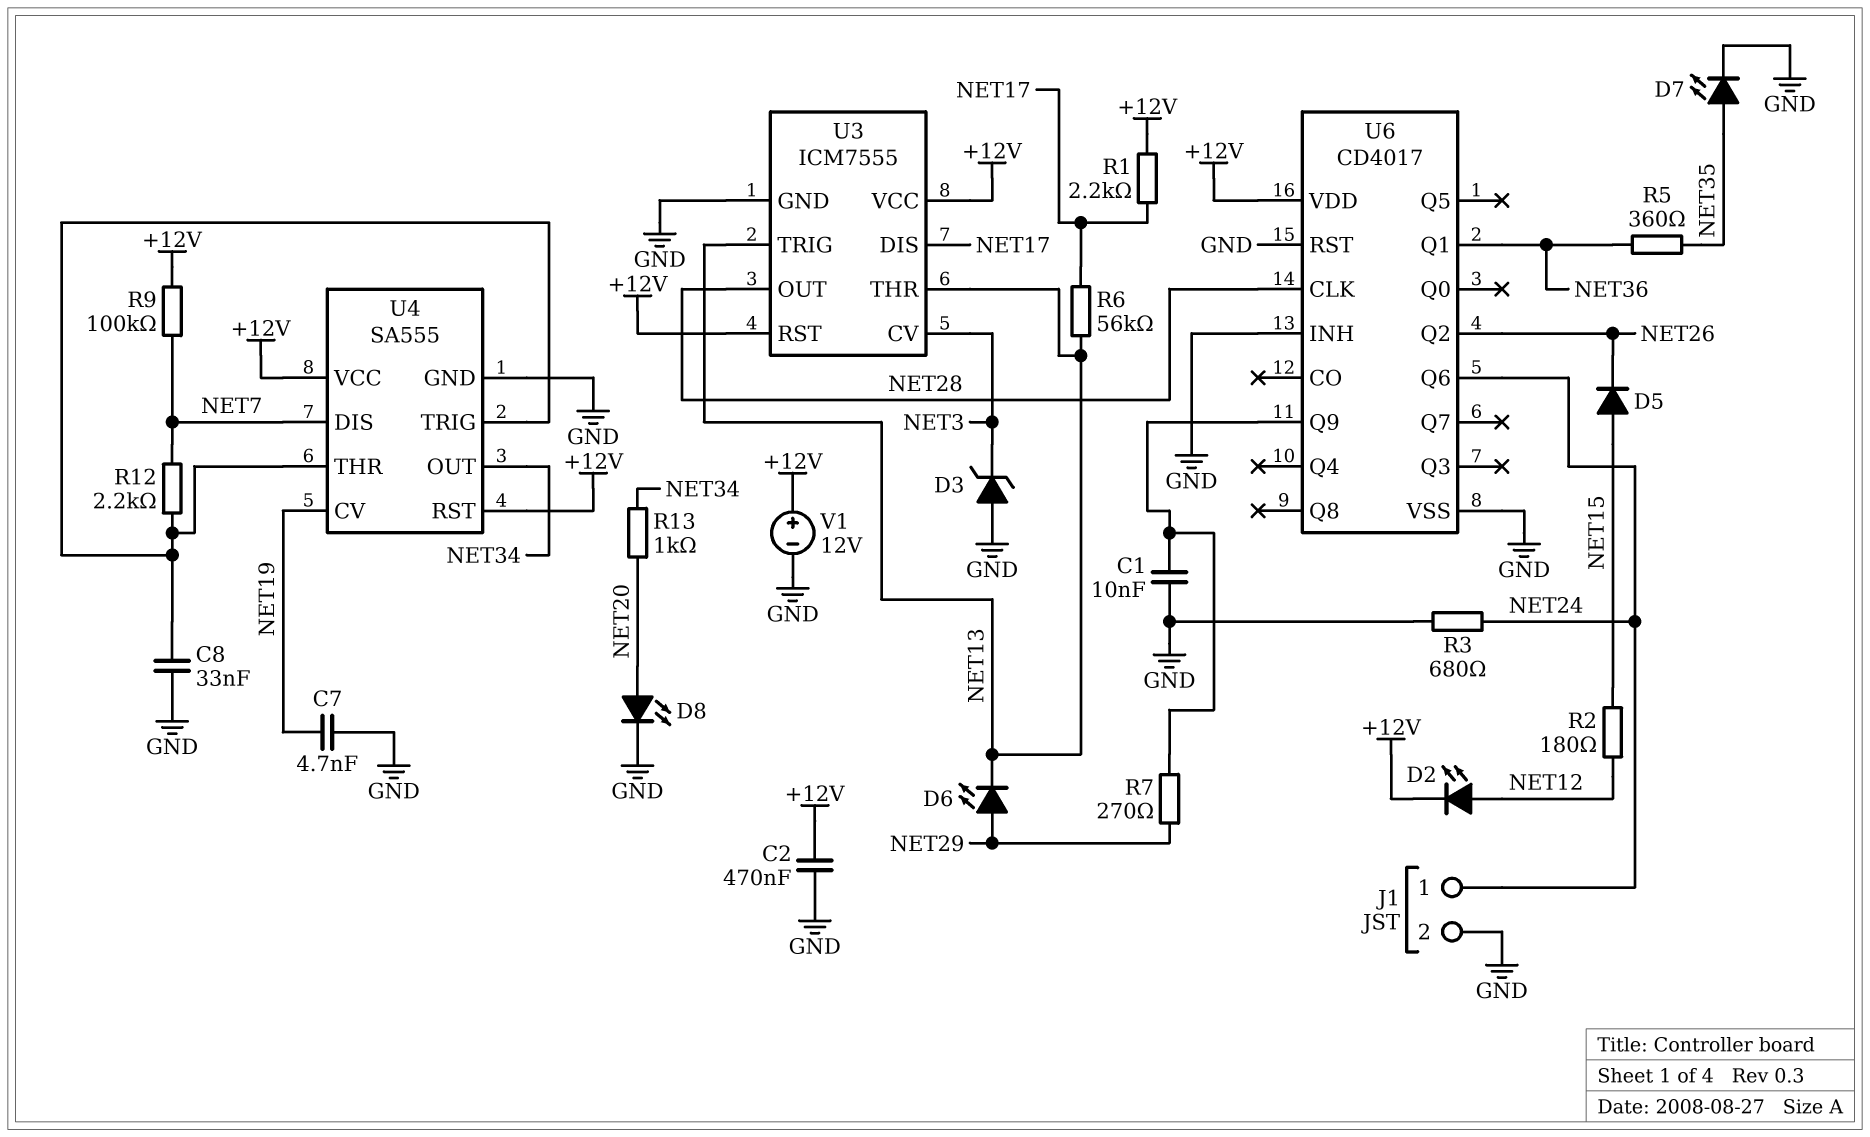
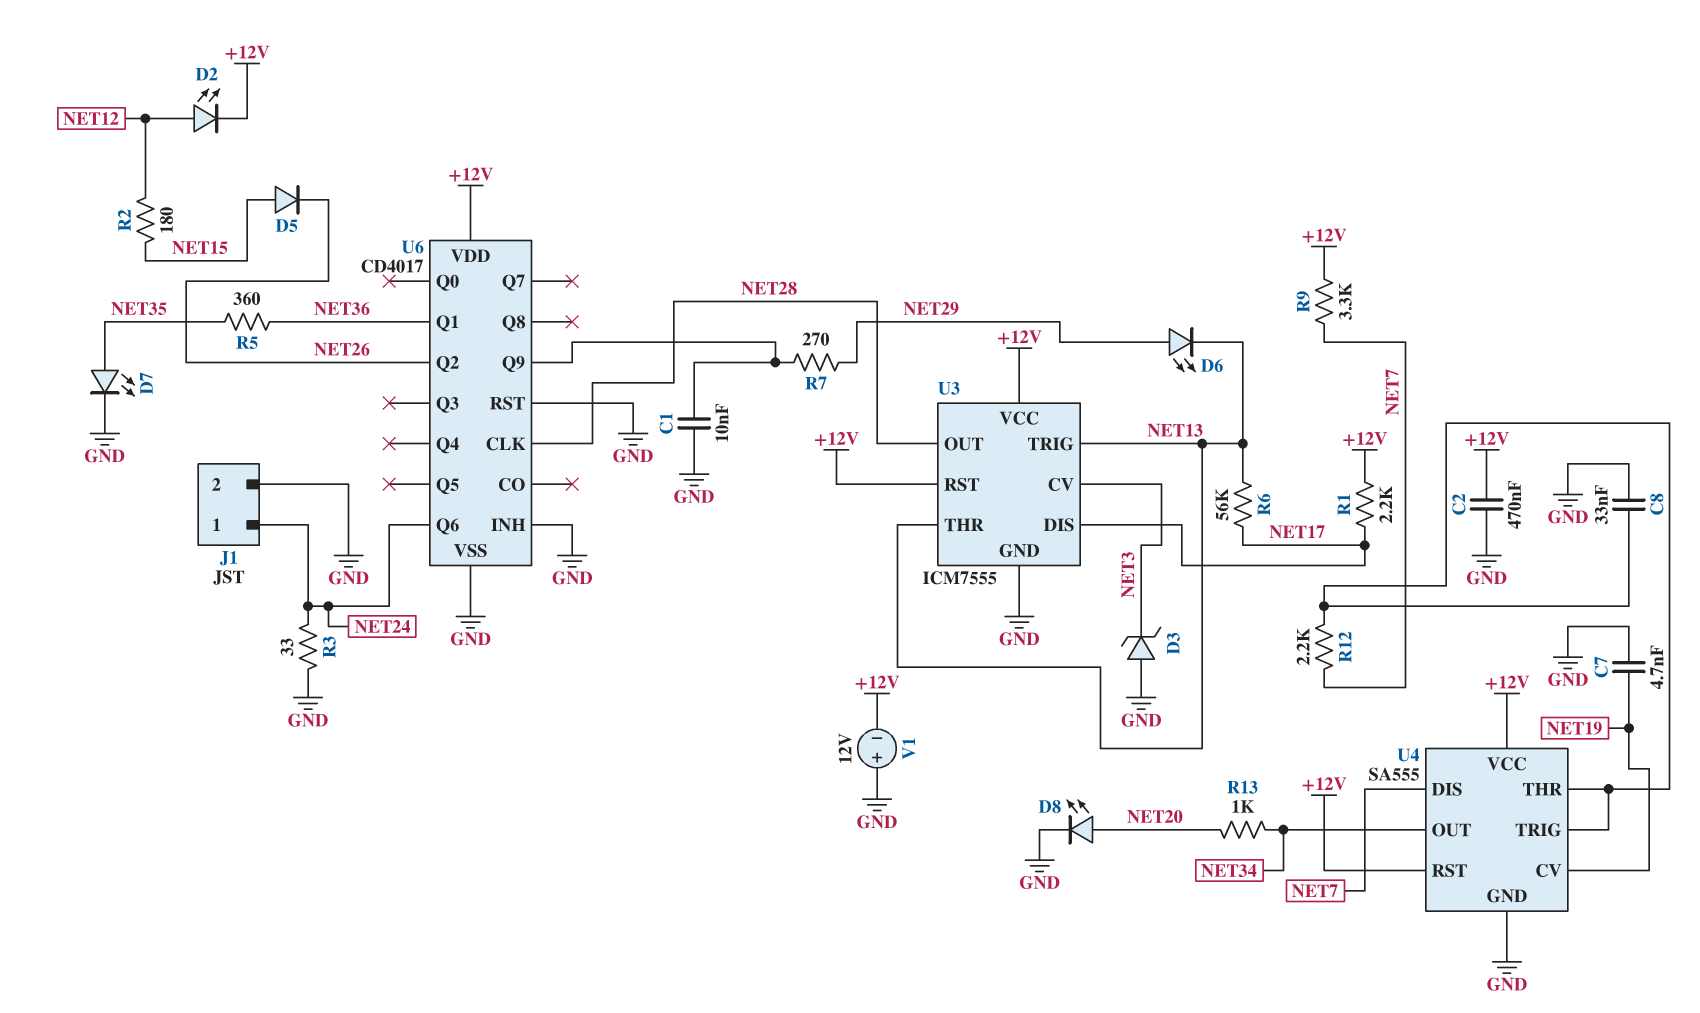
R3: 680 (GND, NET24) -> 33 (GND, NET24)
R9: 100k (+12V, NET7) -> 3.3k (+12V, NET7)
V1: 12V (plus +12V, minus GND) -> 12V (plus GND, minus +12V)

